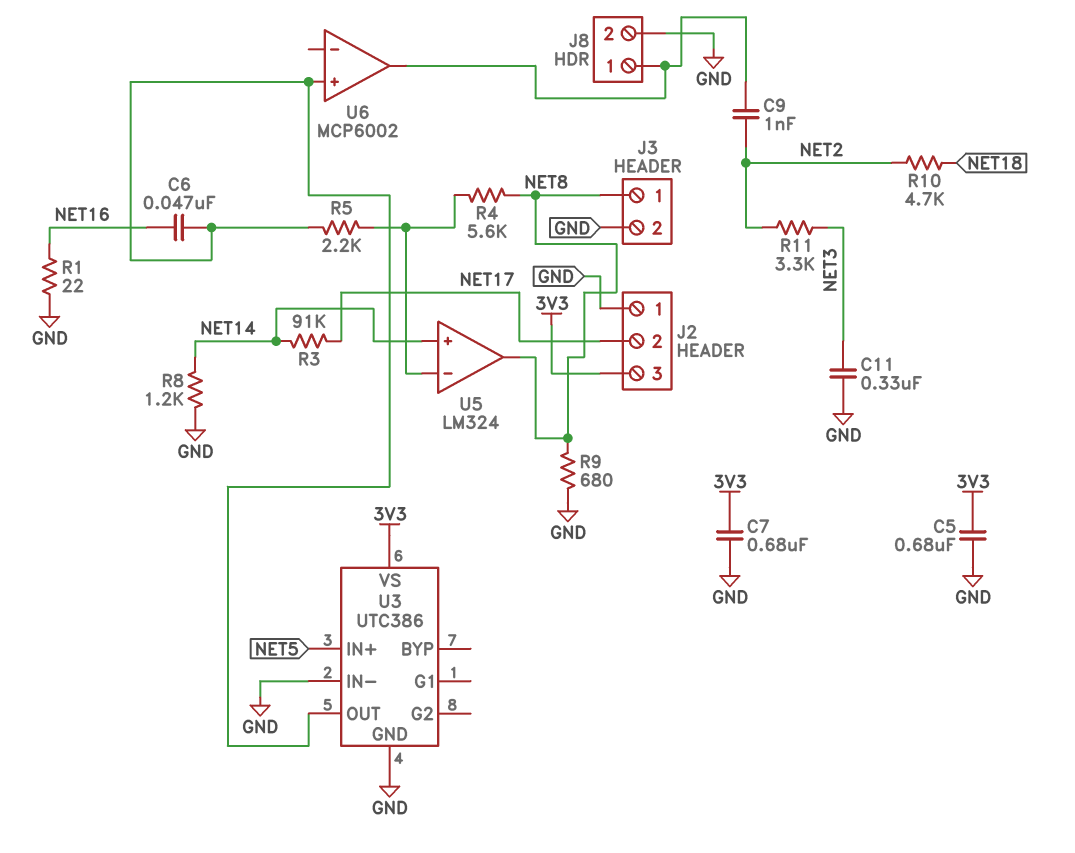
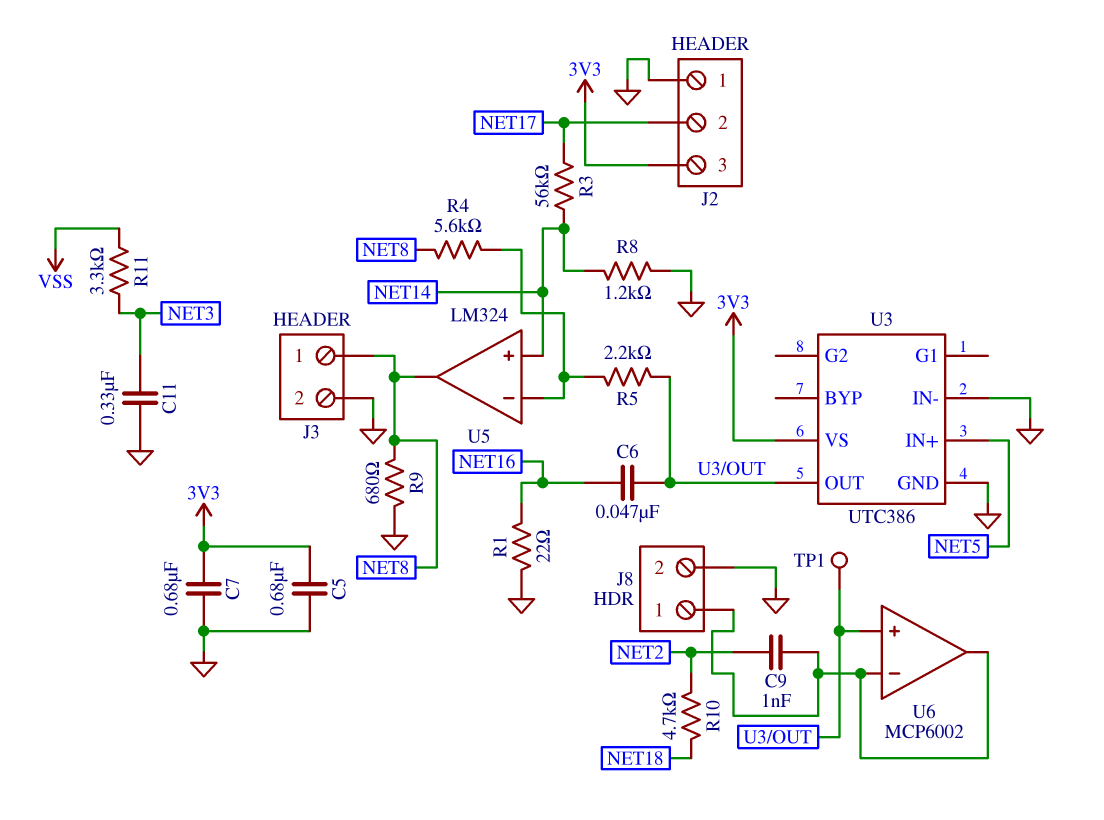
R3: 91k (NET14, NET17) -> 56k (NET14, NET17)
R11: 3.3k (NET2, NET3) -> 3.3k (NET3, VSS)
TP1: none -> test point (U3/OUT)
U6 pin in-: none -> J8/1

